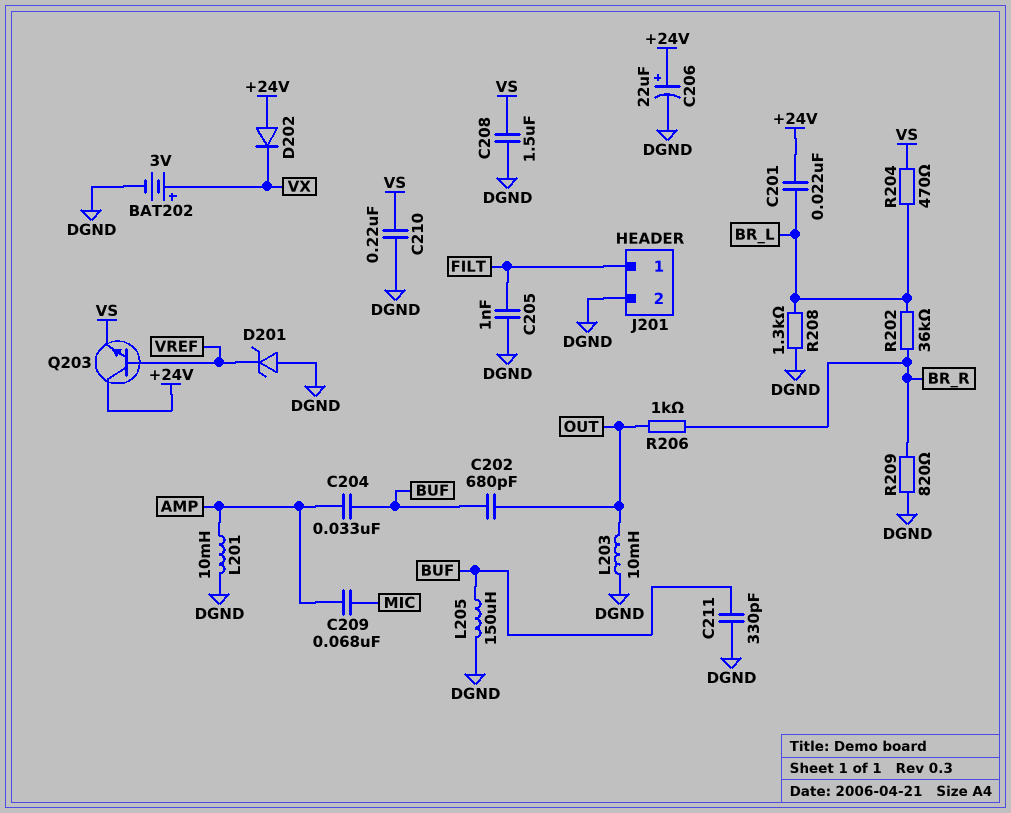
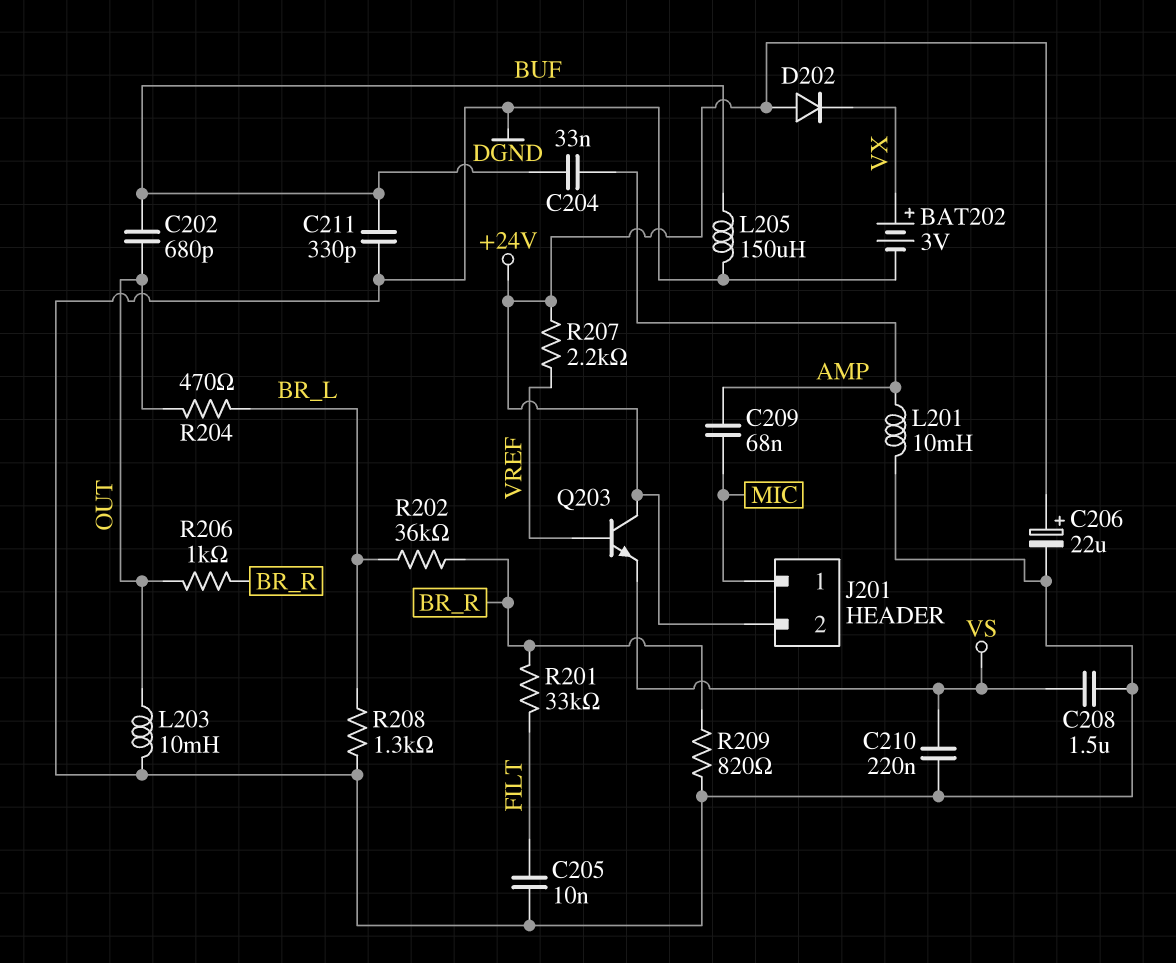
C201: 22nF (+24V, BR_L) -> none
C205: 1nF (DGND, FILT) -> 10nF (DGND, FILT)
D201: zener (A DGND, K VREF) -> none
J201 pin 1: FILT -> MIC
J201 pin 2: DGND -> +24V
R201: none -> 33k (BR_R, FILT)
R204: 470 (BR_L, VS) -> 470 (BR_L, OUT)
R207: none -> 2.2k (+24V, VREF)

